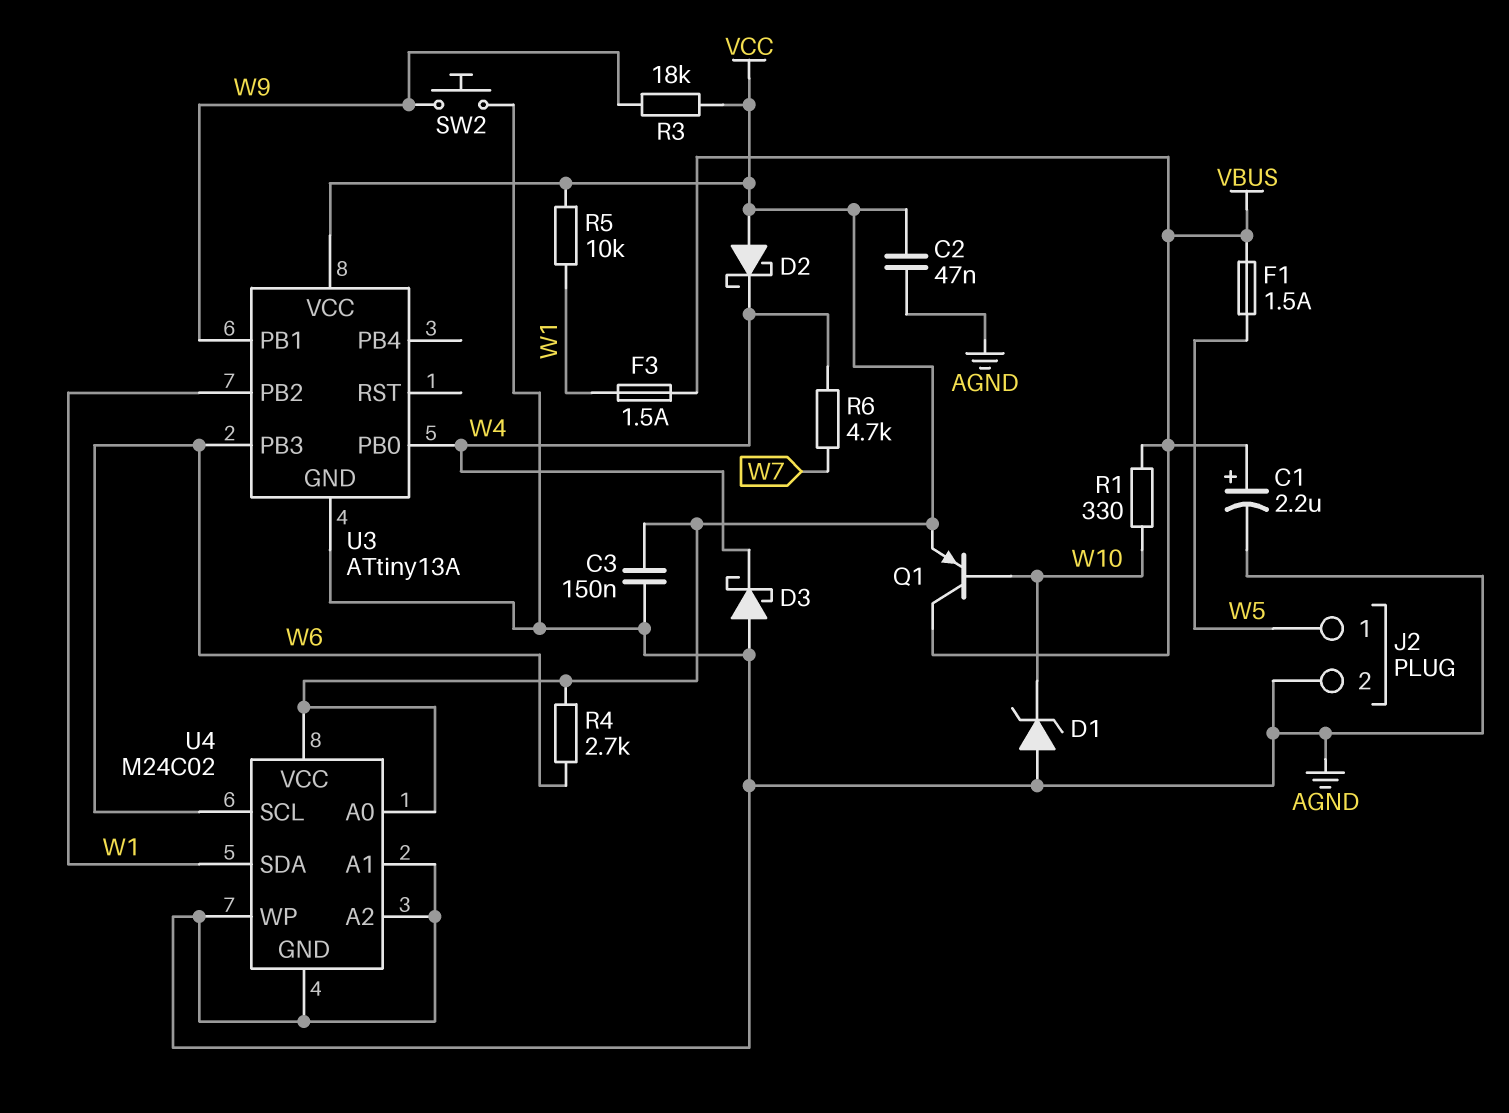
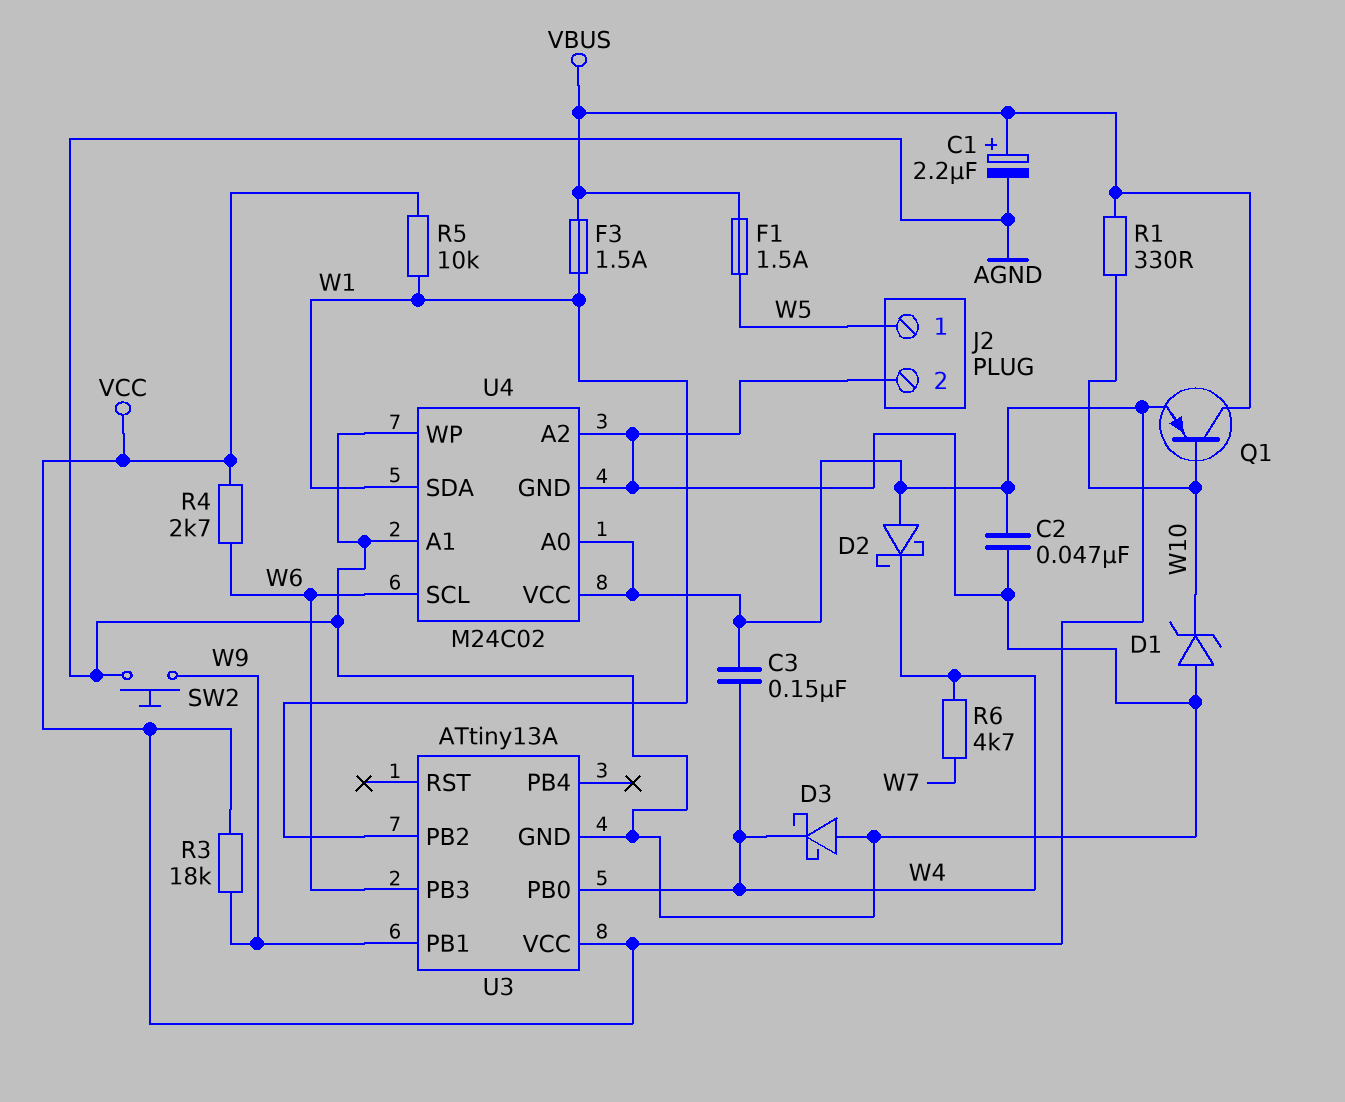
C3: 150nF (AGND, VCC) -> 150nF (VCC, W4)

